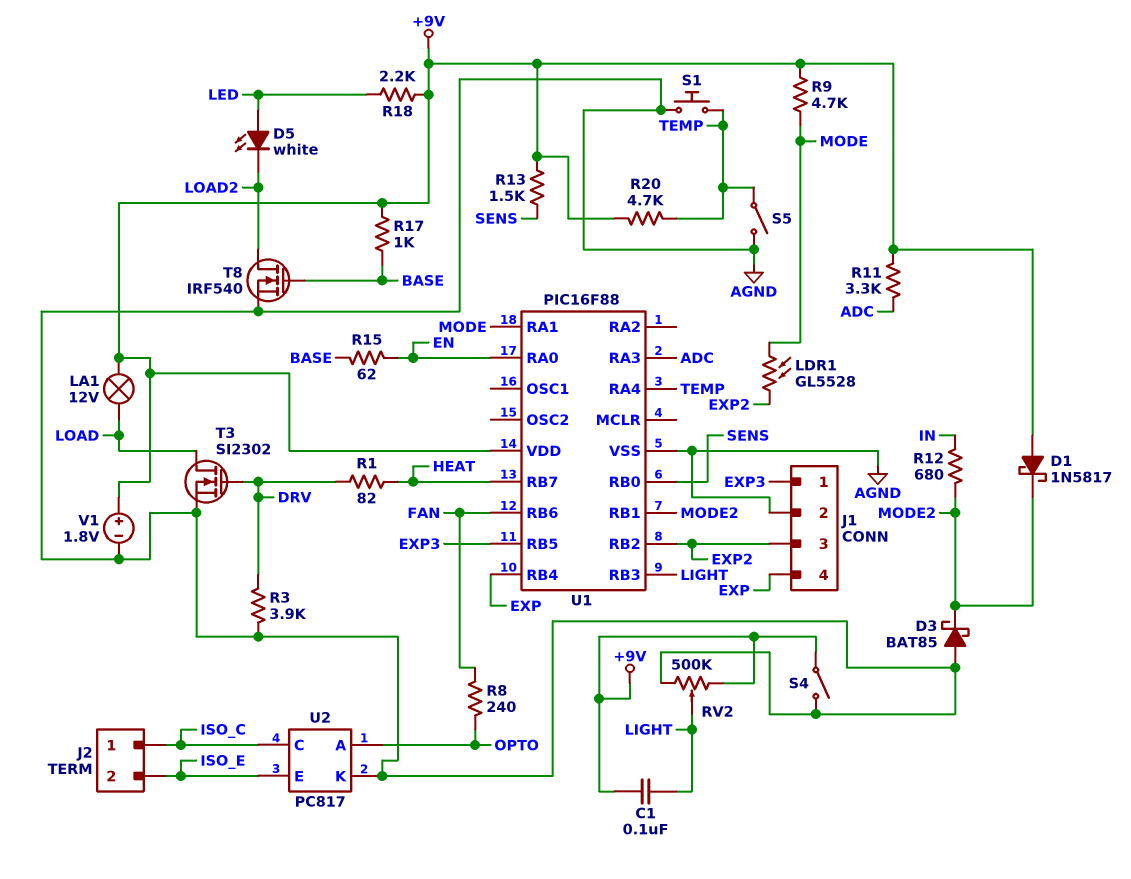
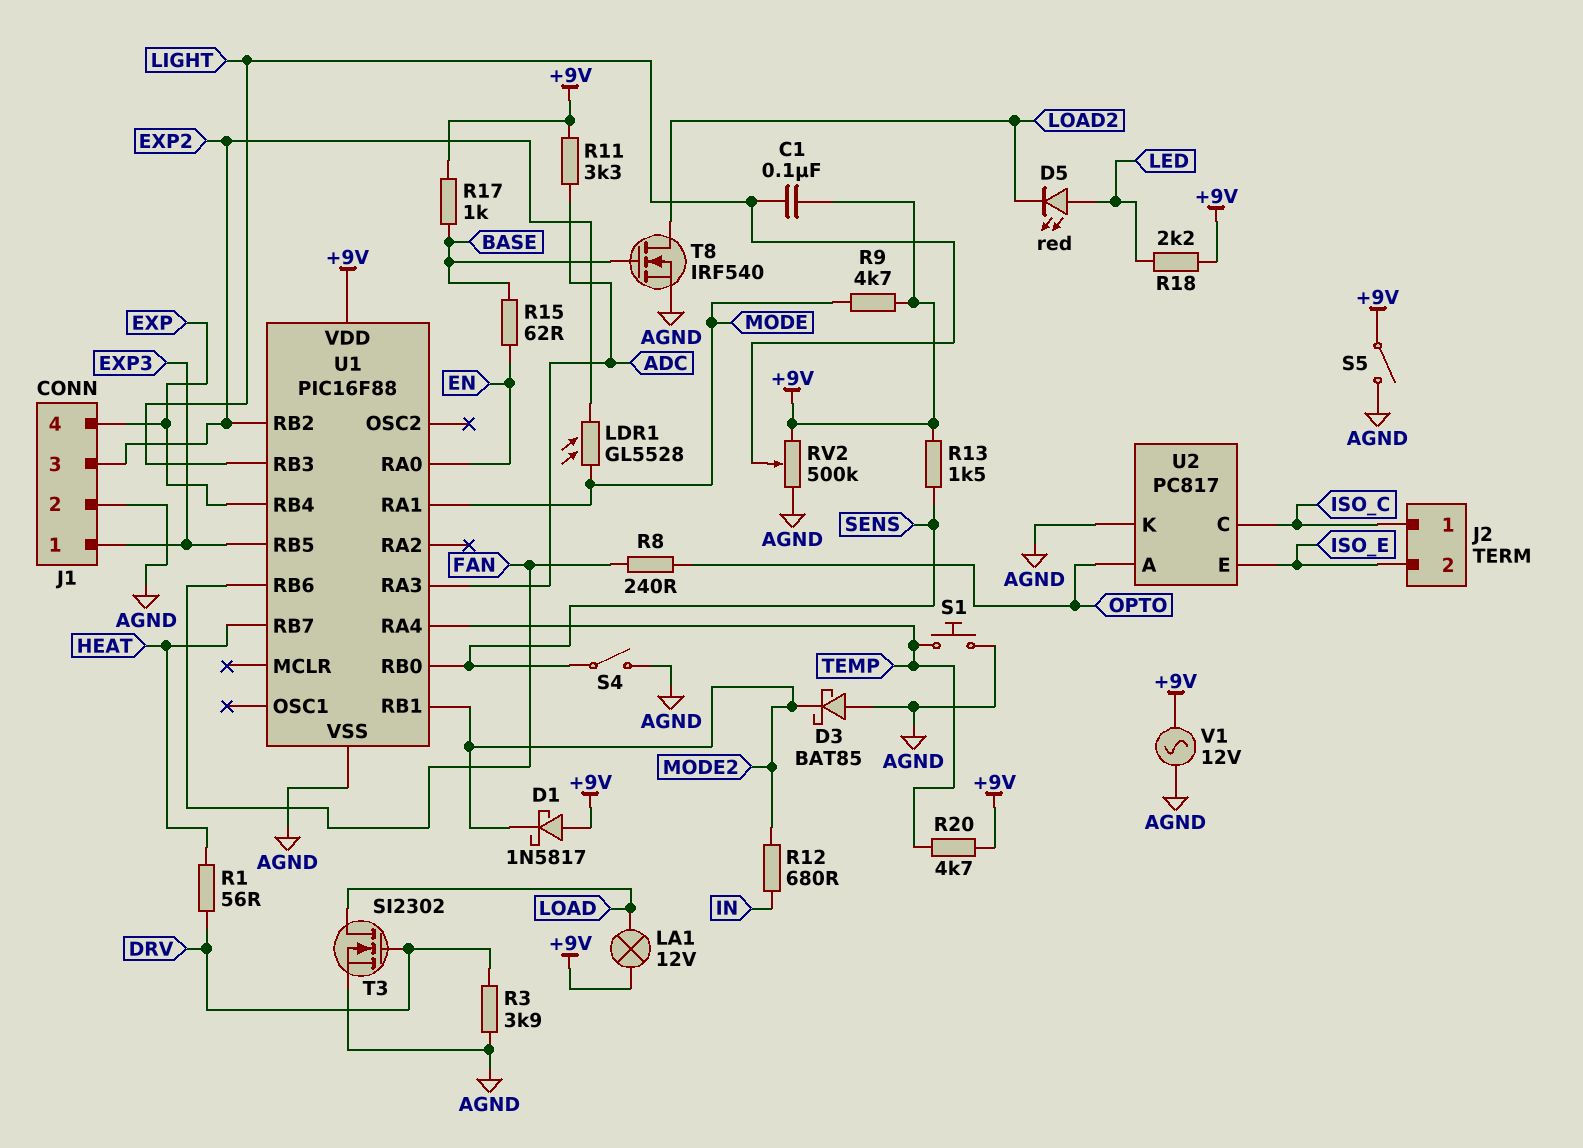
D5: LED white (A LED, K LOAD2) -> LED red (A LED, K LOAD2)
R1: 82 (DRV, HEAT) -> 56 (DRV, HEAT)
S4: switch (+9V, AGND) -> switch (AGND, SENS)
S5: switch (AGND, TEMP) -> switch (+9V, AGND)
V1: 1.8V (plus +9V, minus AGND) -> AC 12V (+9V, AGND)

